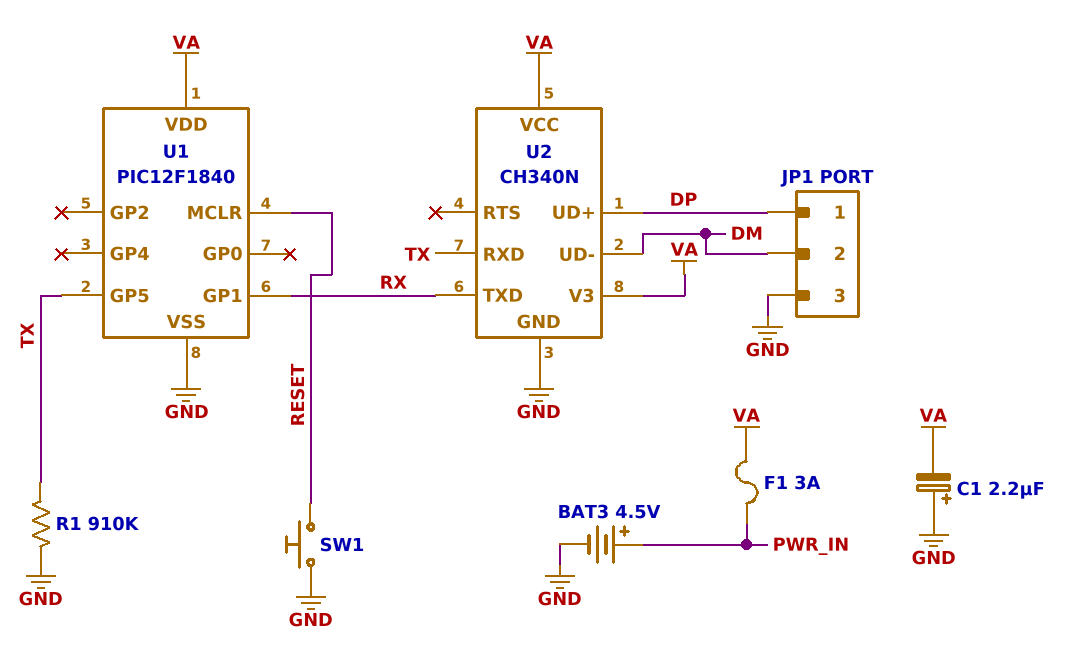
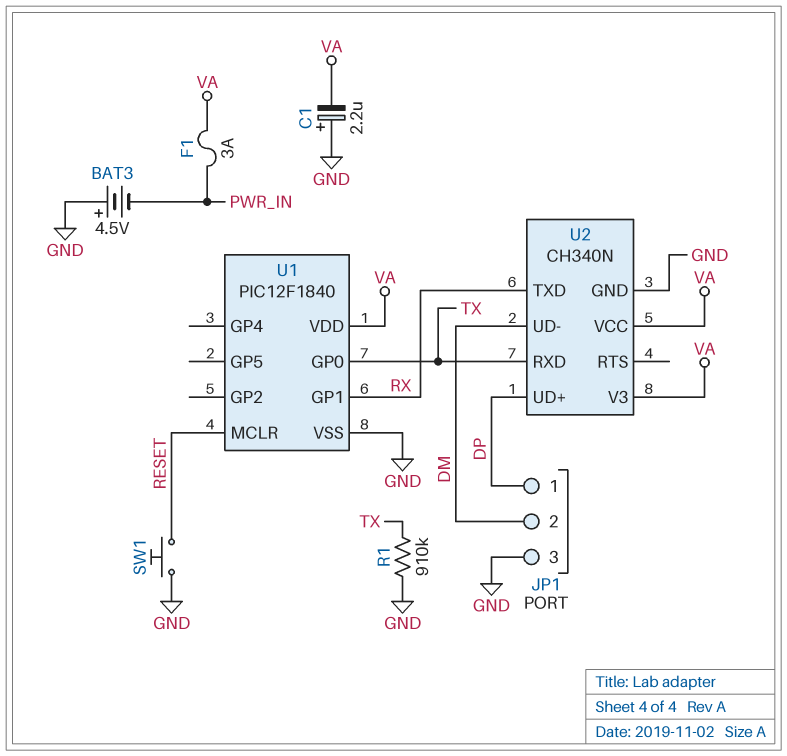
BAT3: 4.5V (plus PWR_IN, minus GND) -> 4.5V (plus GND, minus PWR_IN)
U1 pin GP0: none -> TX
U1 pin GP5: TX -> none

